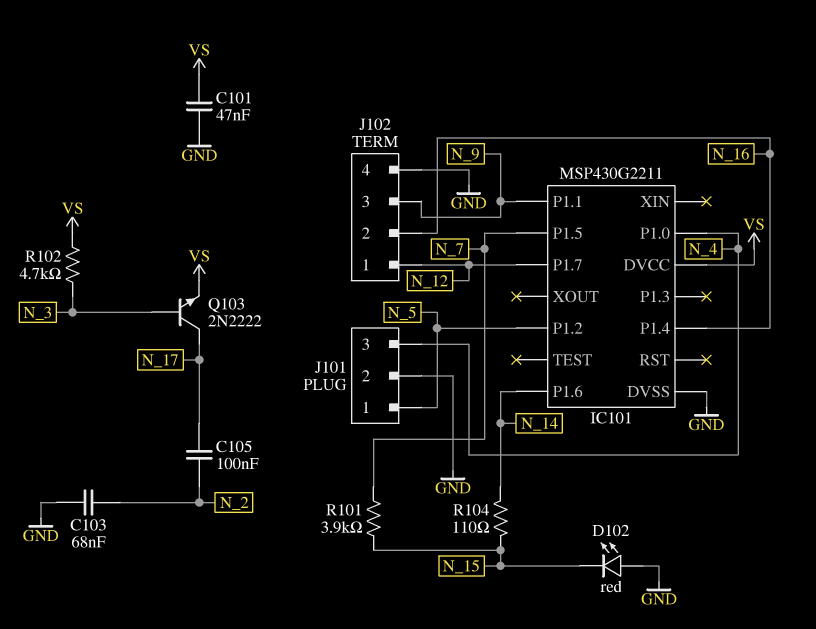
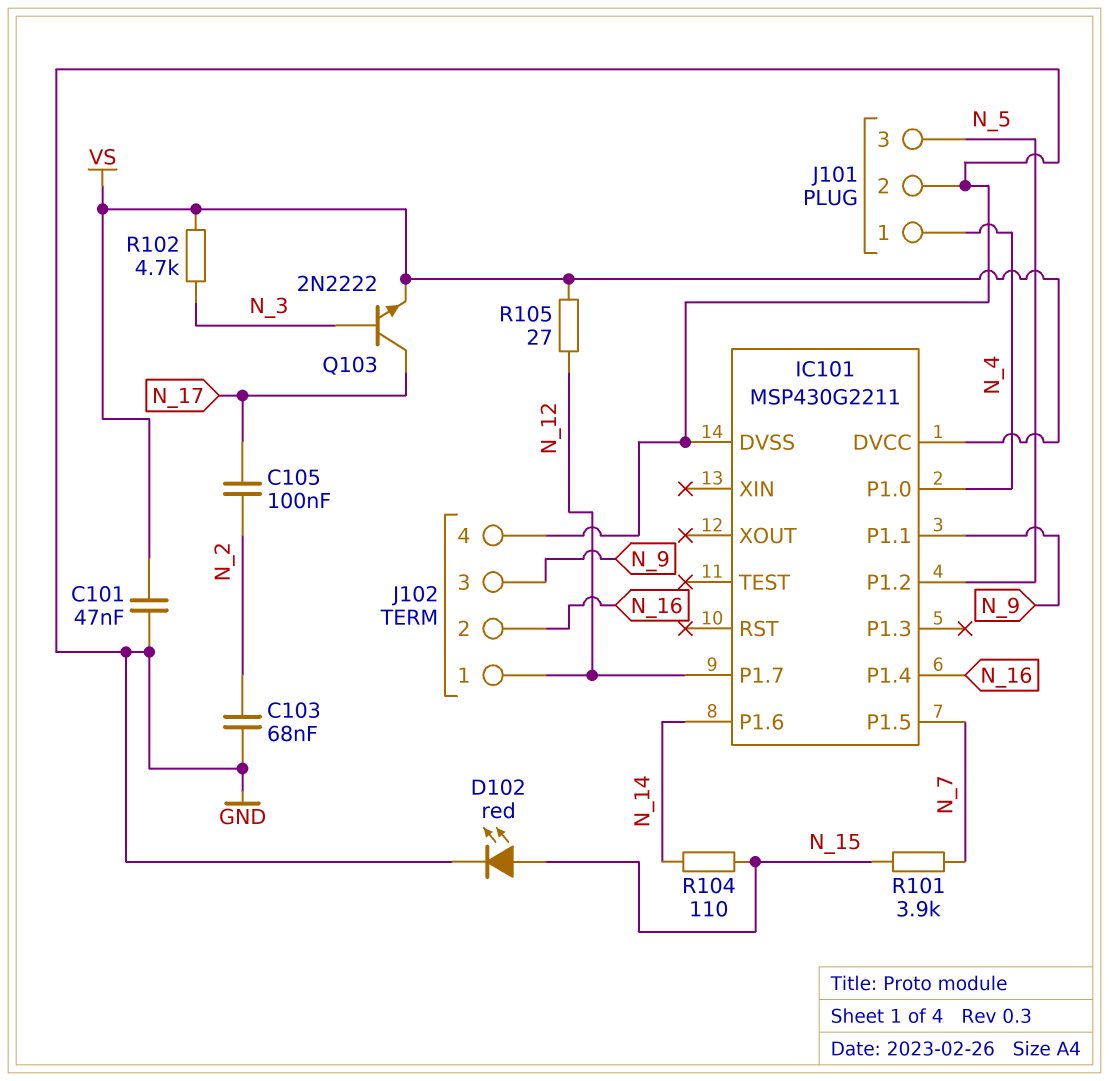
D102: LED red (A GND, K N_15) -> LED red (A N_15, K GND)
J101 pin 1: N_5 -> N_4
J101 pin 3: N_4 -> N_5
R105: none -> 27 (N_12, VS)

